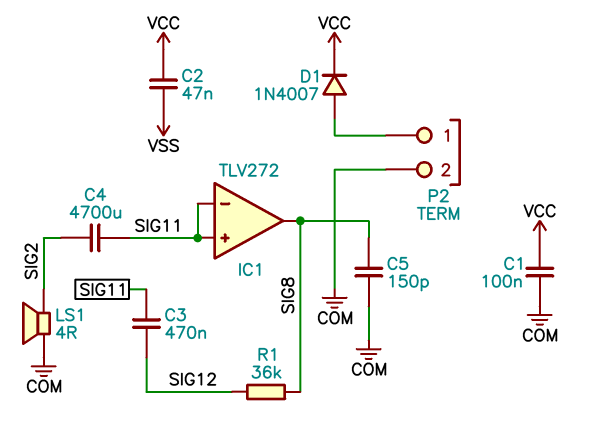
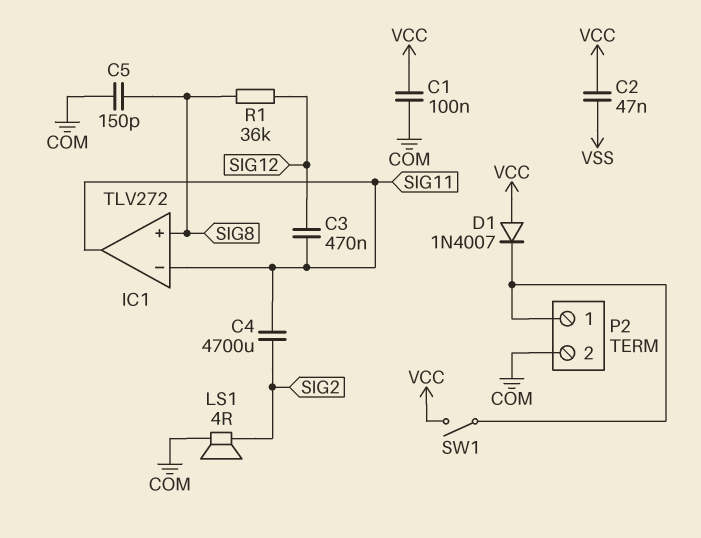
D1: diode 1N4007 (A P2/1, K VCC) -> diode 1N4007 (A VCC, K P2/1)
IC1 pin in+: SIG11 -> SIG8
IC1 pin out: SIG8 -> SIG11
SW1: none -> switch (P2/1, VCC)

